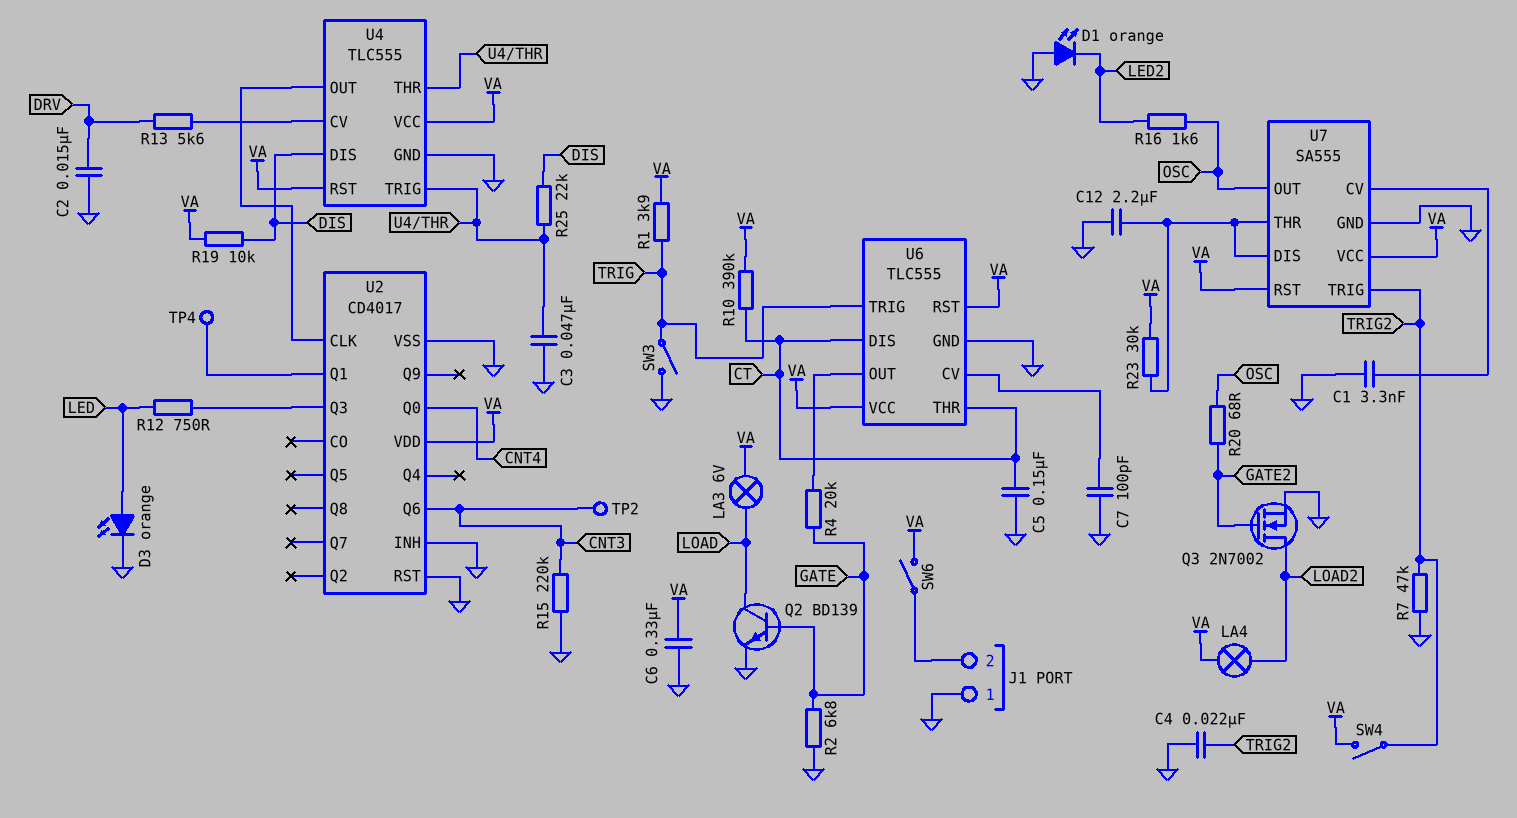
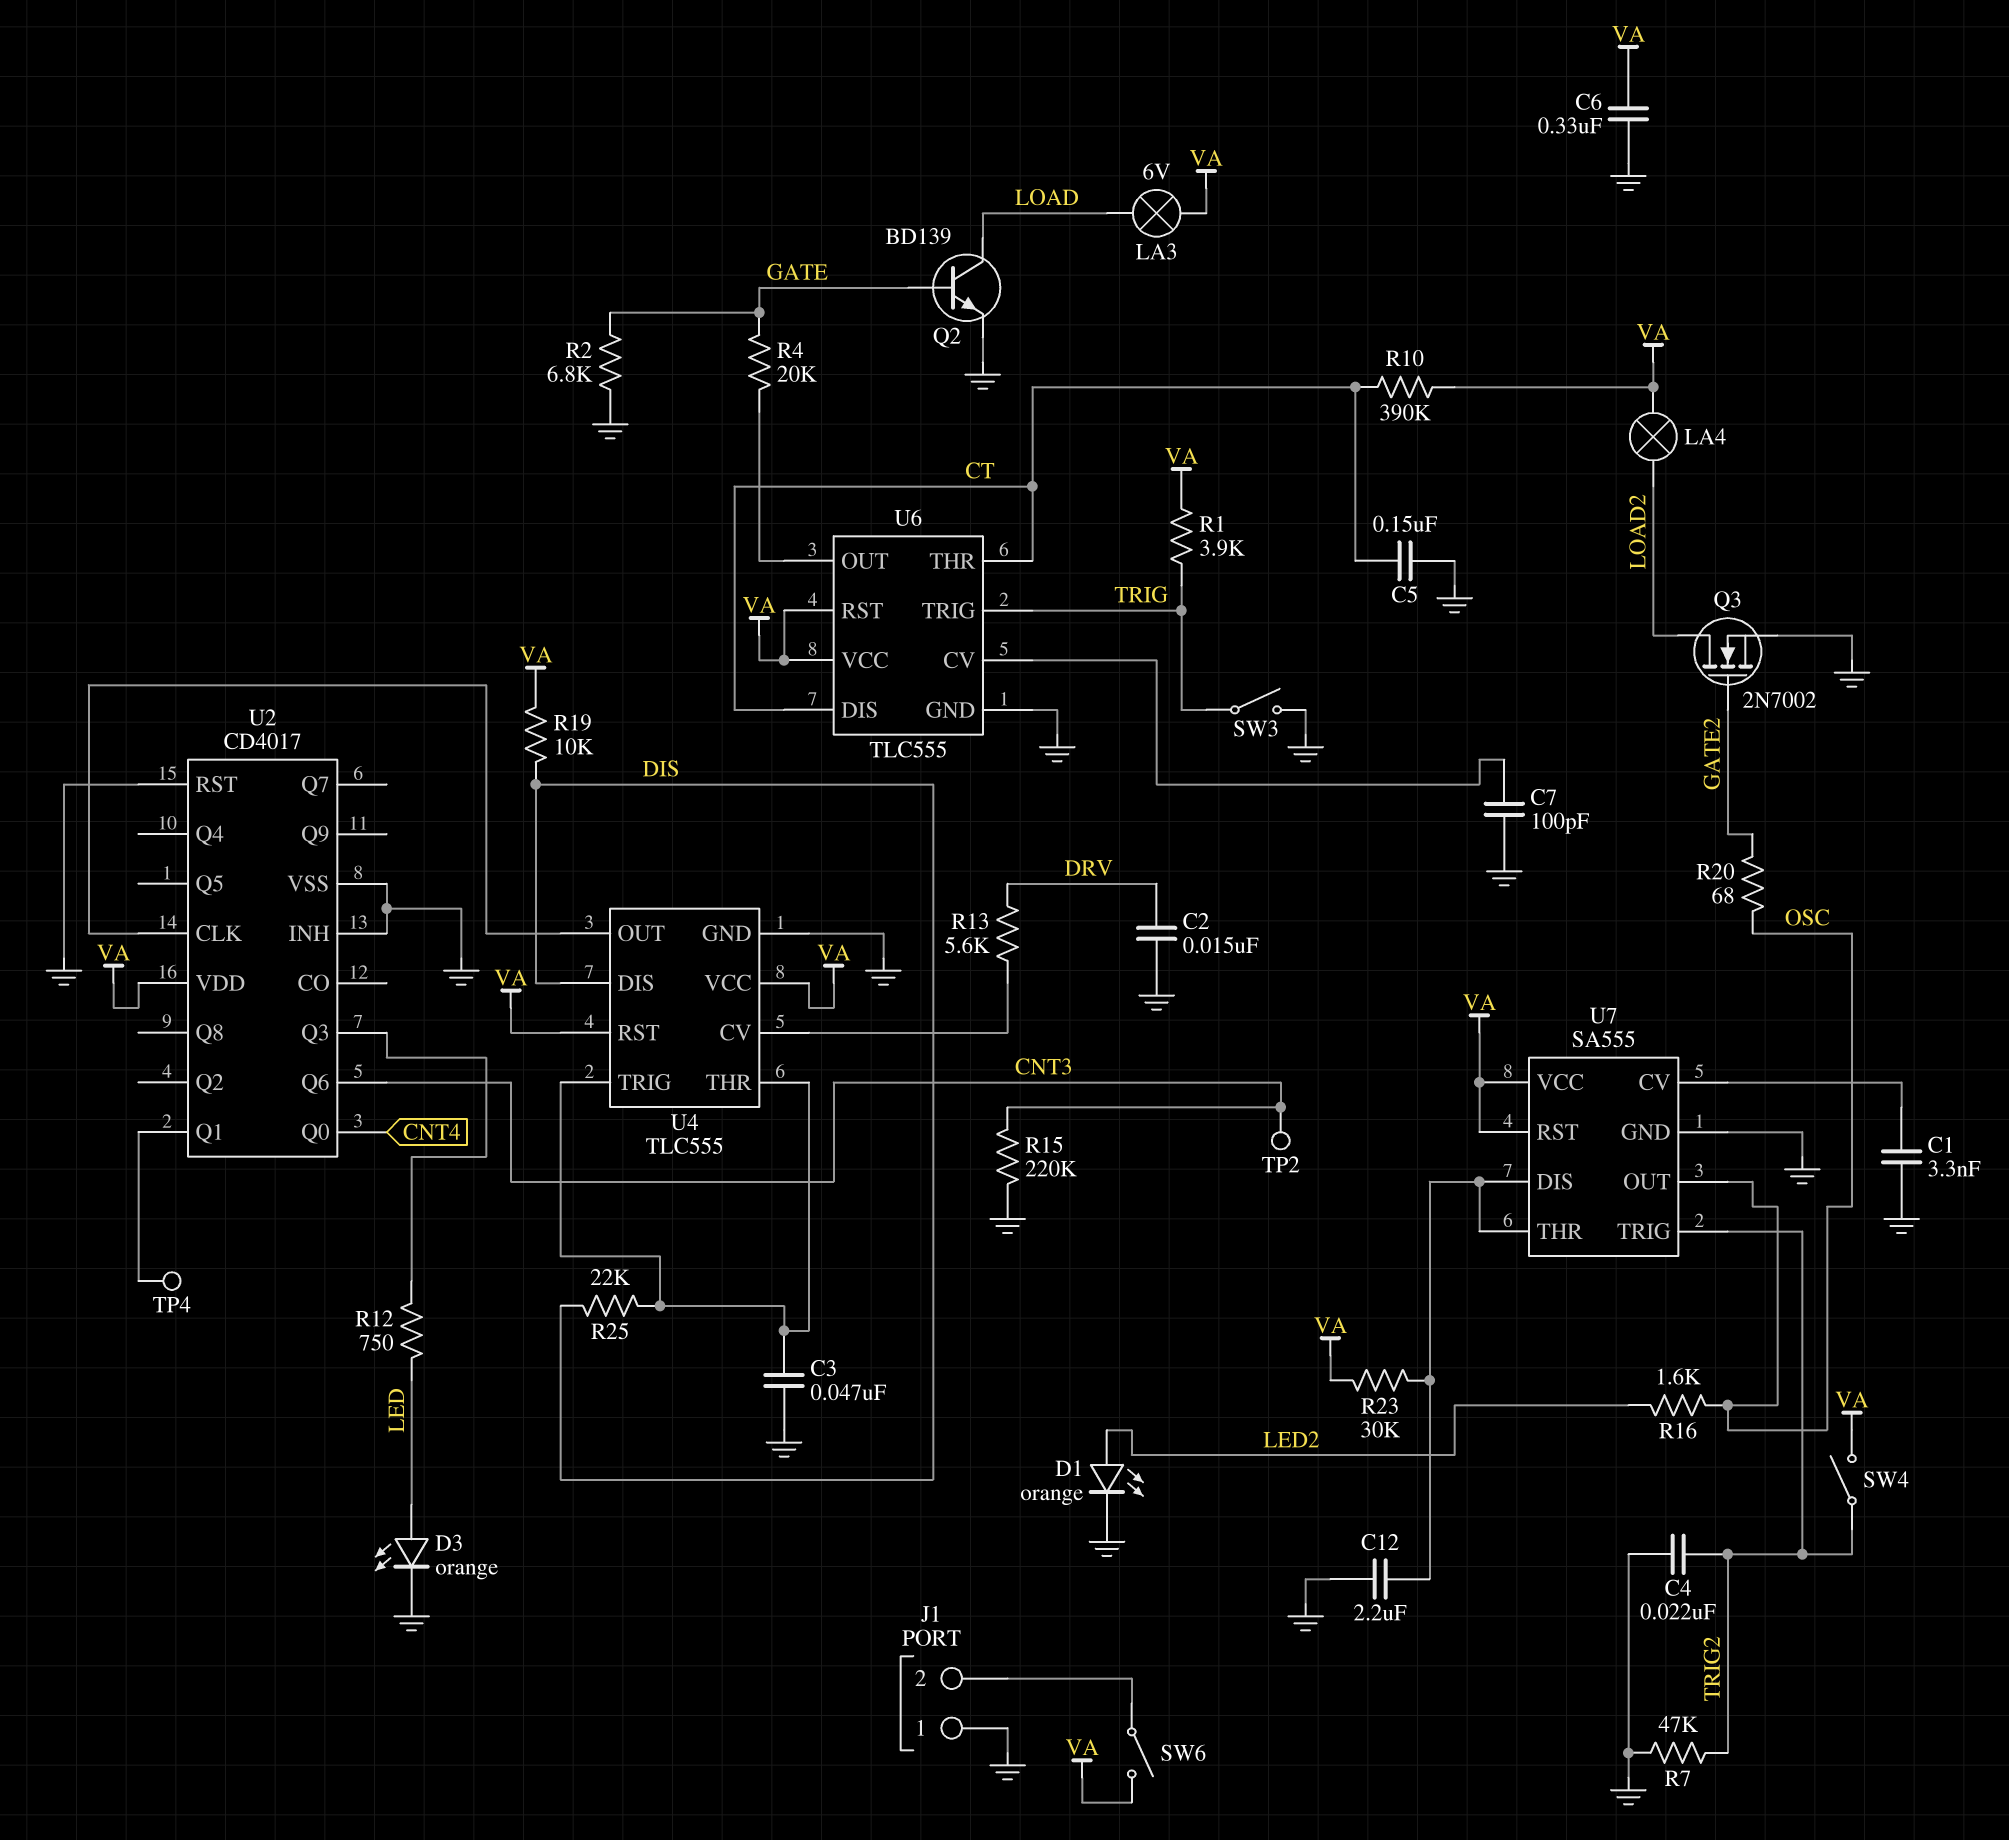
D1: LED orange (A GND, K LED2) -> LED orange (A LED2, K GND)

